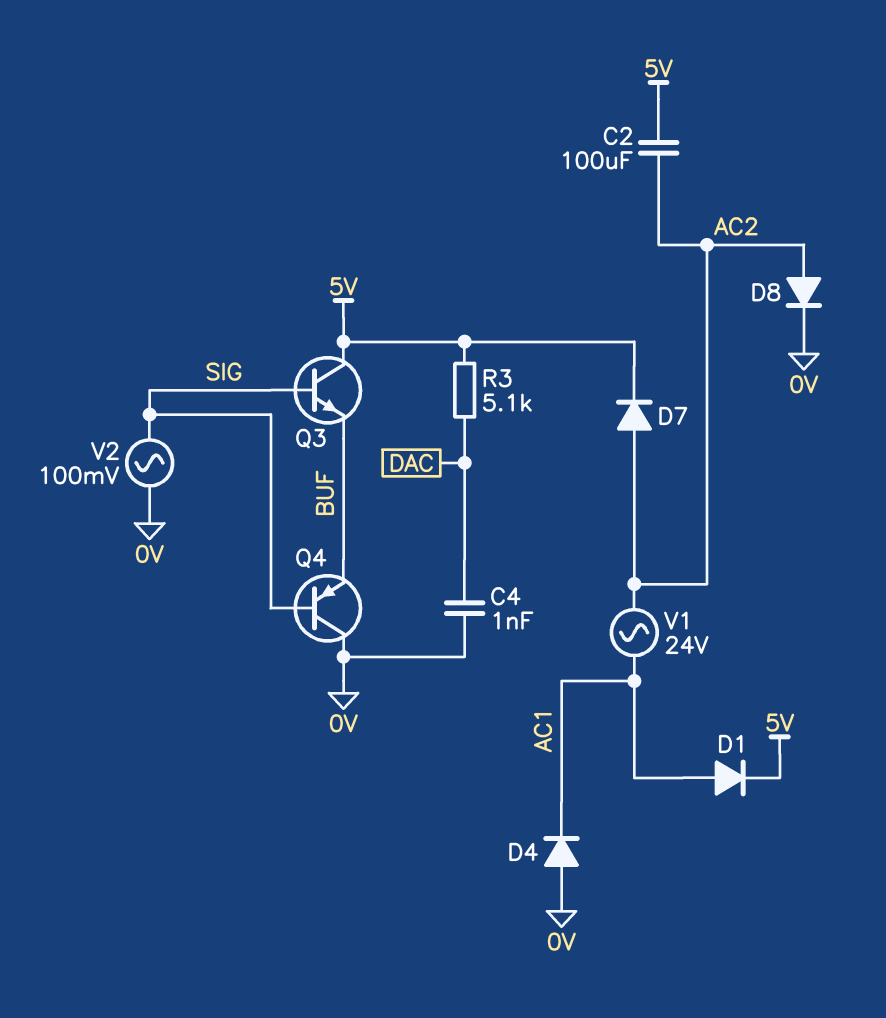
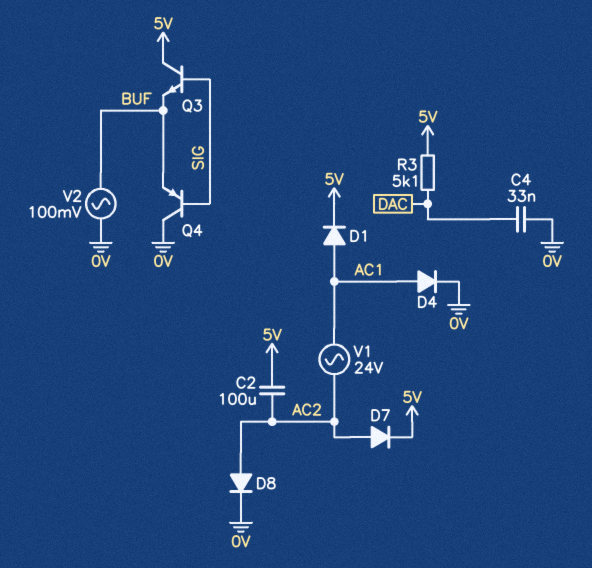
C4: 1nF (0V, DAC) -> 33nF (0V, DAC)
D4: diode (A 0V, K AC1) -> diode (A AC1, K 0V)
V2: AC 100mV (0V, SIG) -> AC 100mV (0V, BUF)

